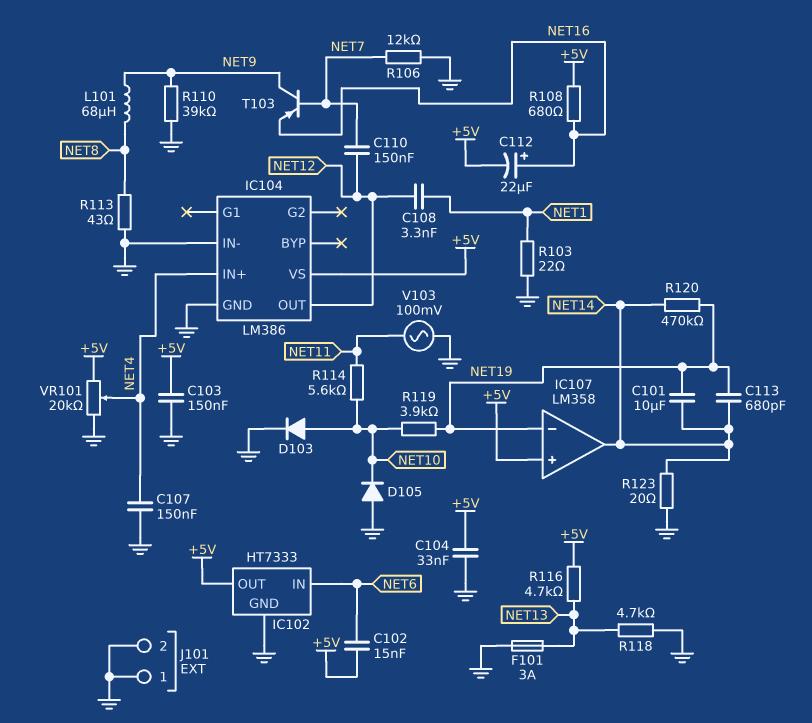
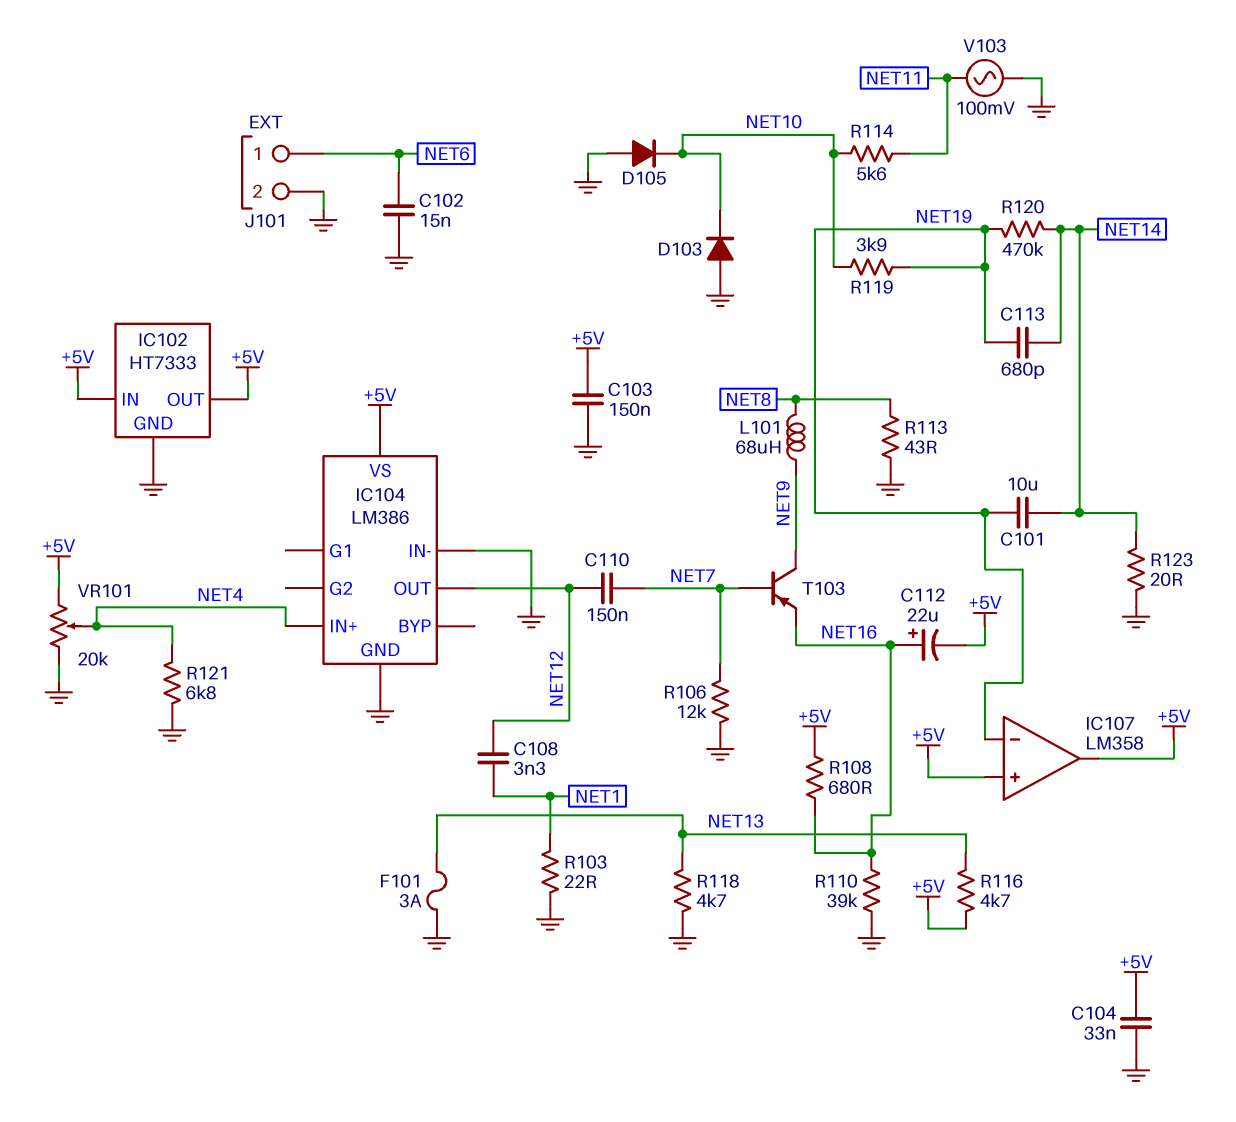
C102: 15nF (+5V, NET6) -> 15nF (GND, NET6)
C107: 150nF (GND, NET4) -> none
D103: diode (A NET10, K GND) -> diode (A GND, K NET10)
IC102 pin IN: NET6 -> +5V
IC107 pin out: NET14 -> +5V
J101 pin 1: GND -> NET6
R110: 39k (GND, NET9) -> 39k (GND, NET16)
R121: none -> 6.8k (GND, NET4)

